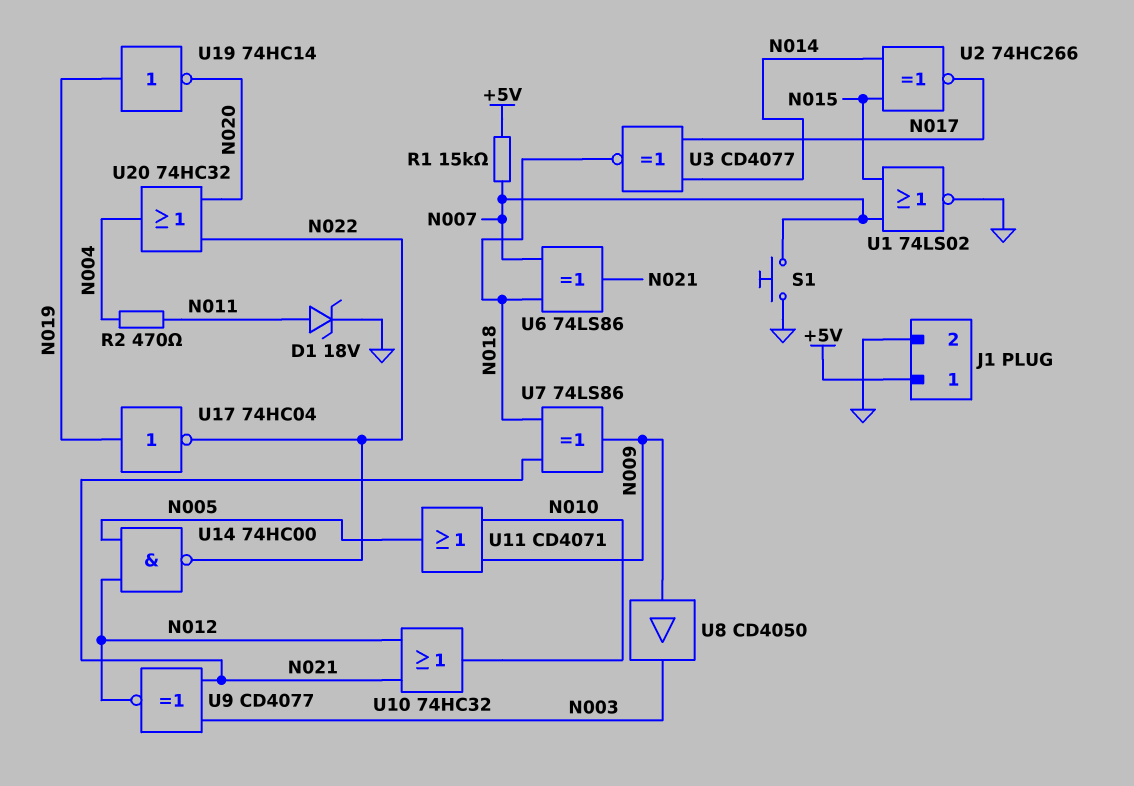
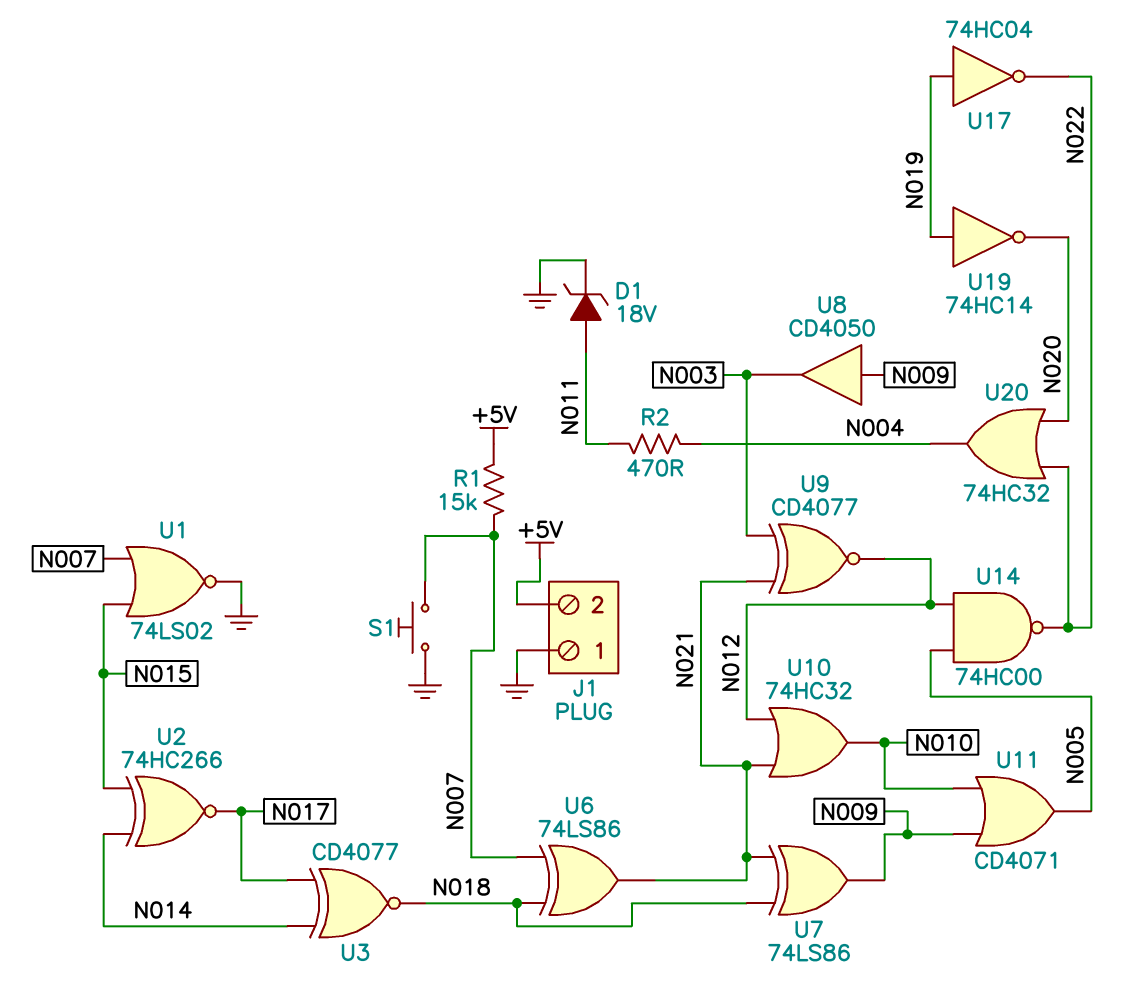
J1 pin 1: +5V -> GND
J1 pin 2: GND -> +5V

